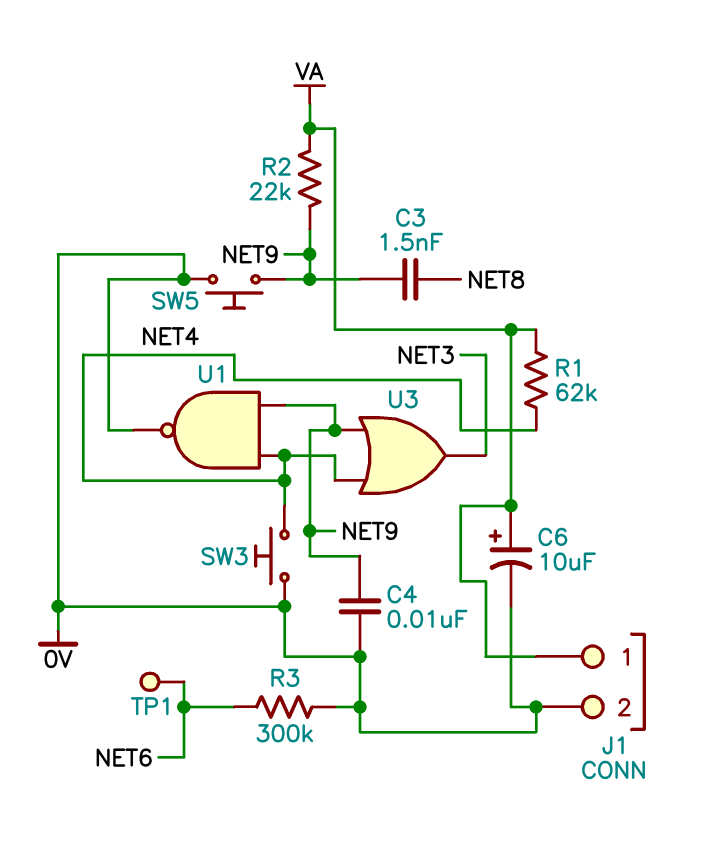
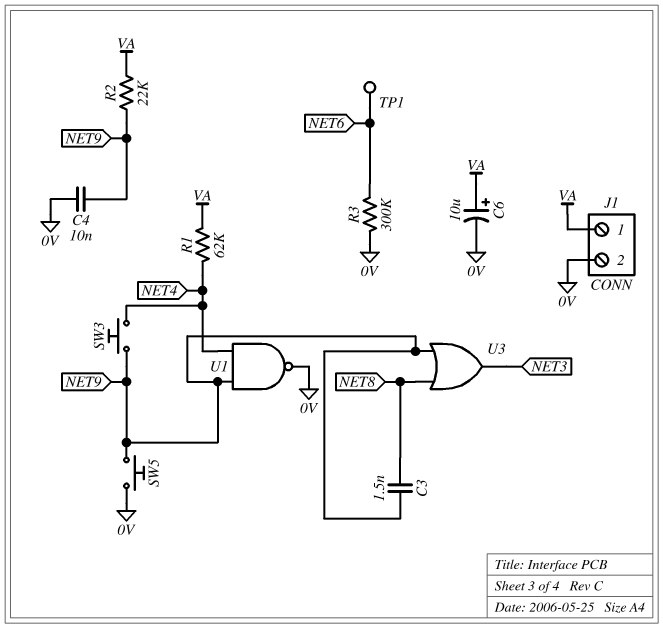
SW3: button (0V, NET4) -> button (NET4, NET9)
U3: OR (in NET4, in NET9, out NET3) -> OR (in NET8, in NET9, out NET3)

